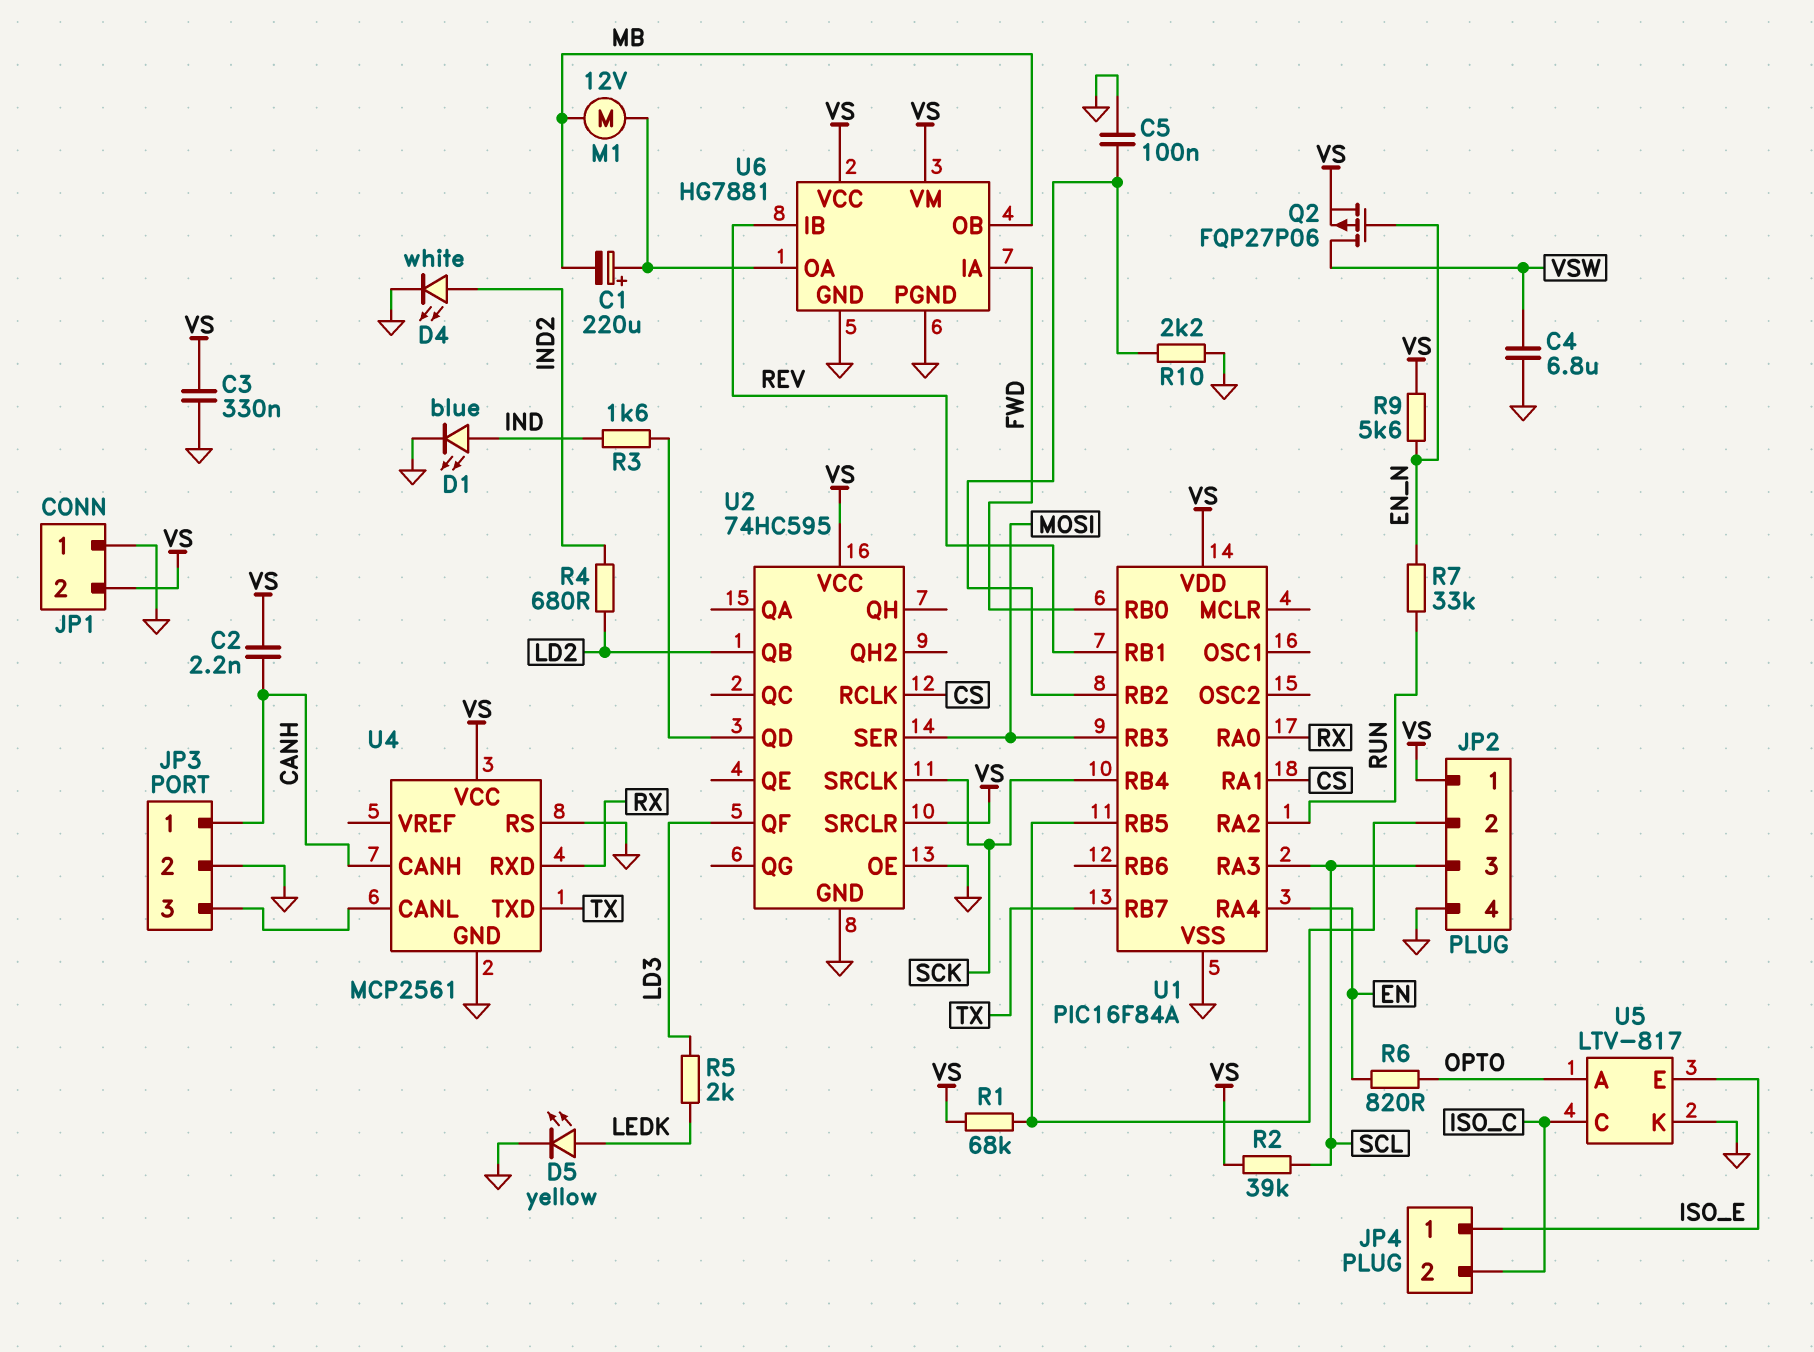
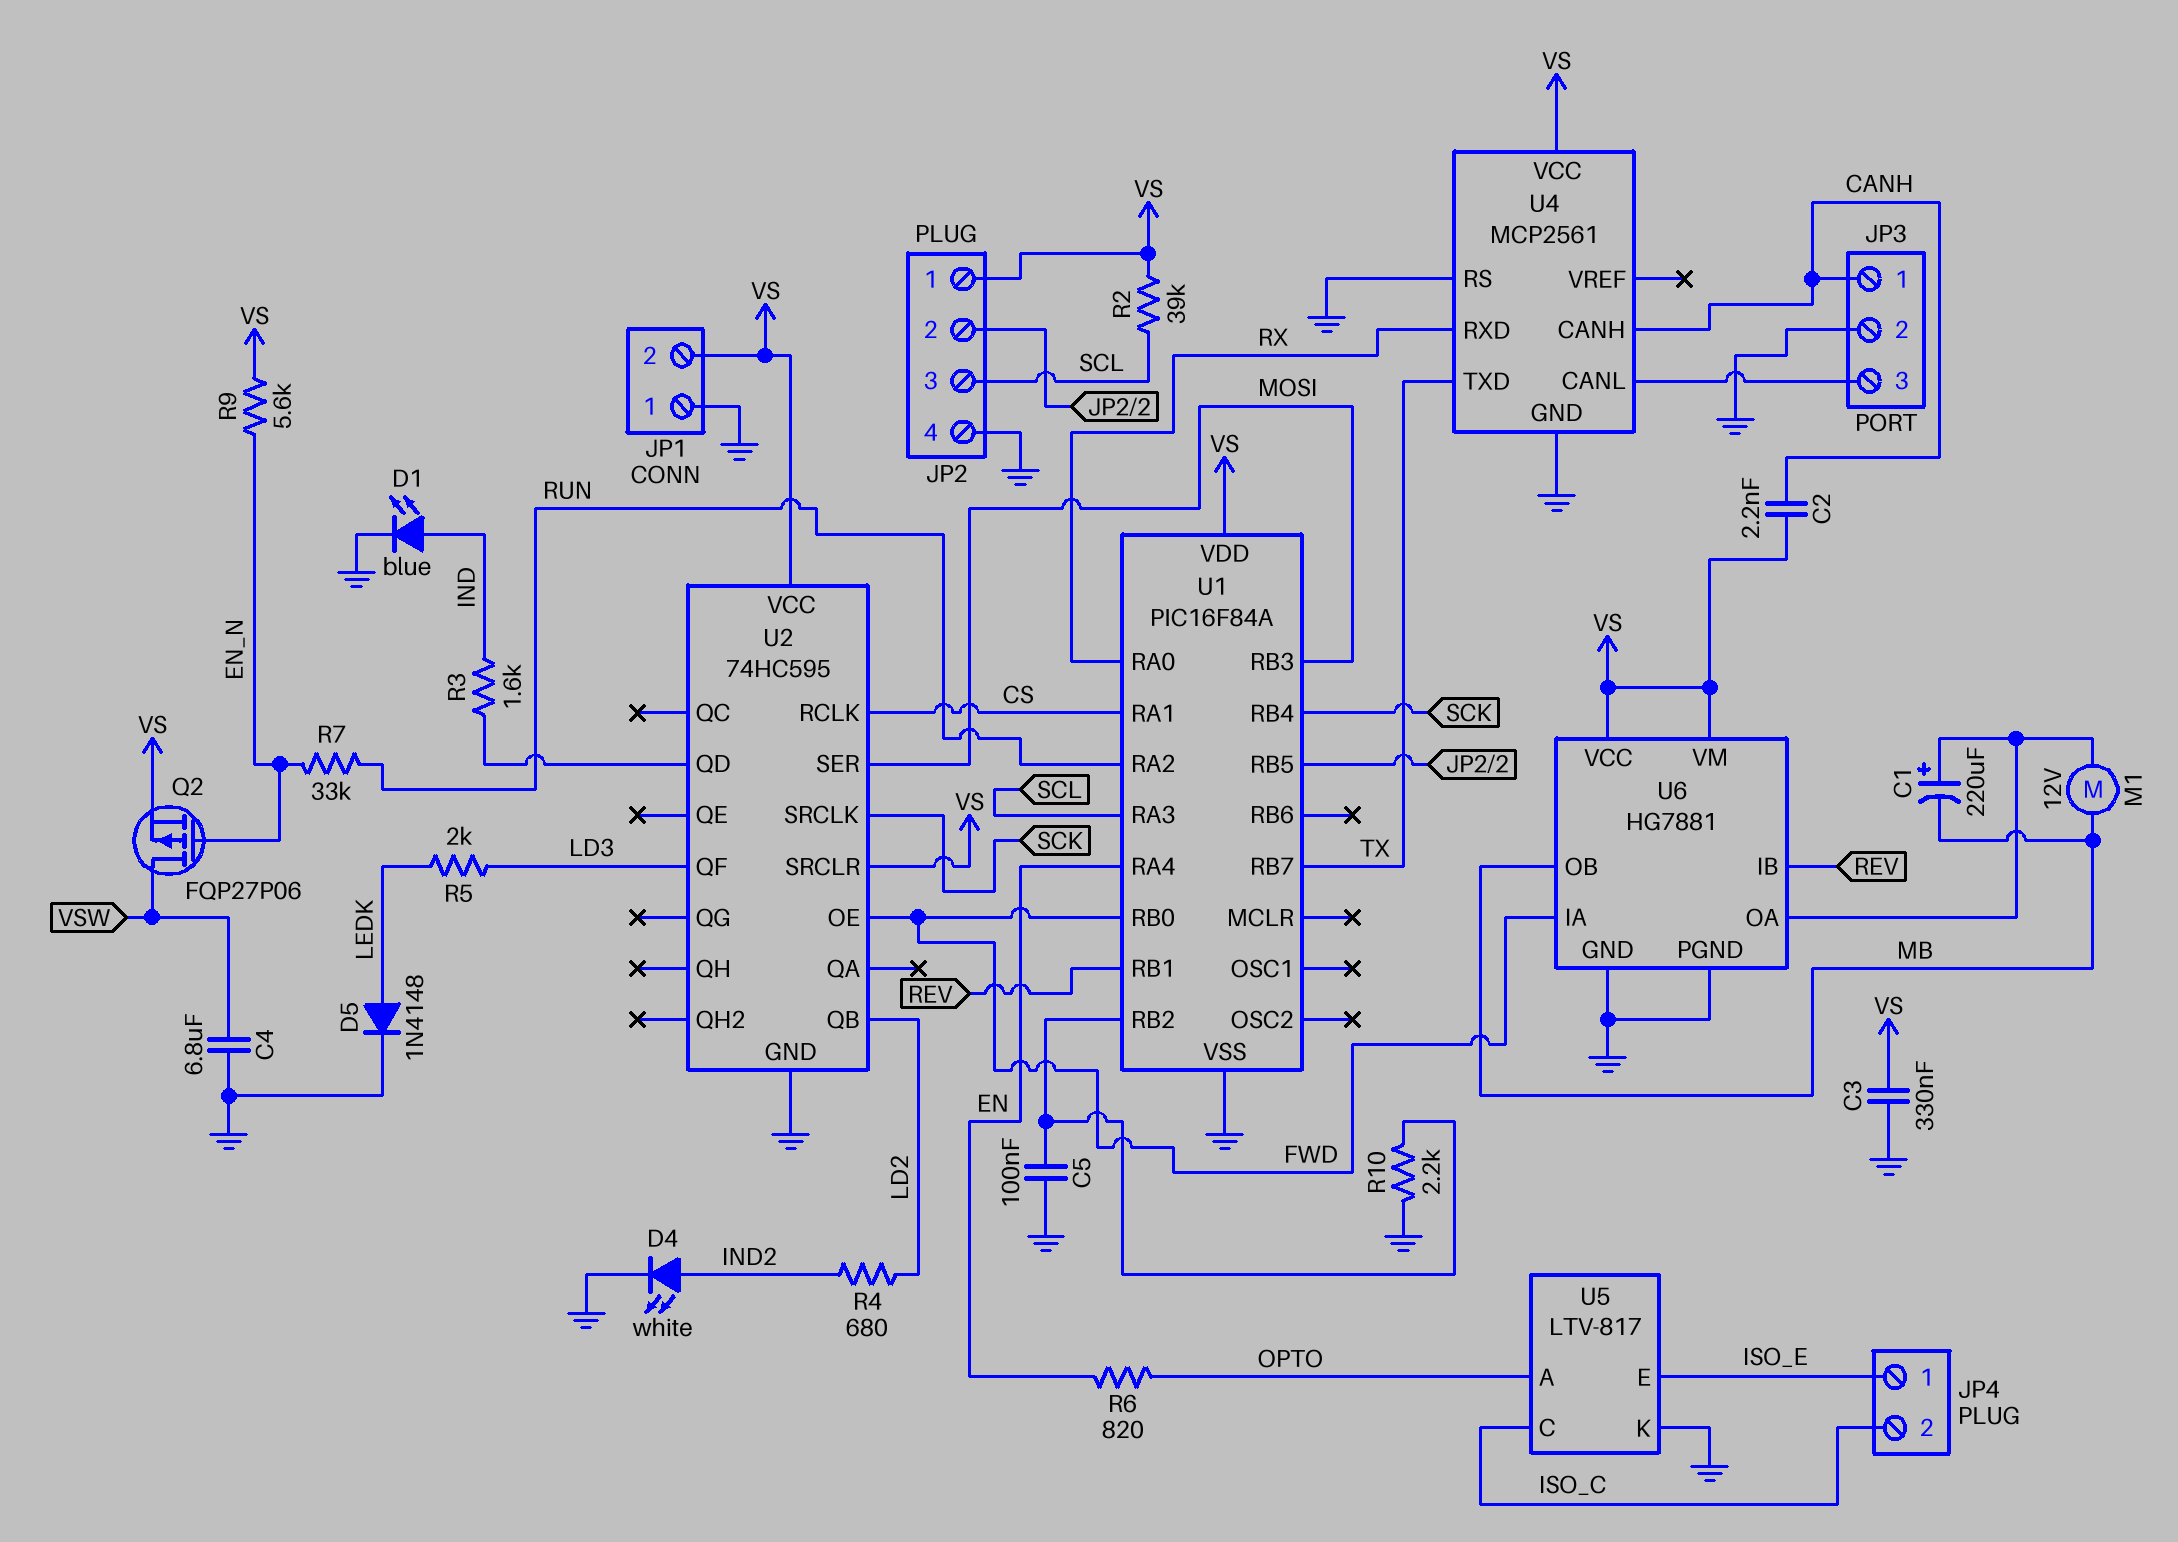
D5: LED yellow (A LEDK, K GND) -> diode 1N4148 (A LEDK, K GND)
R1: 68k (JP2/2, VS) -> none
U2 pin OE: GND -> FWD

